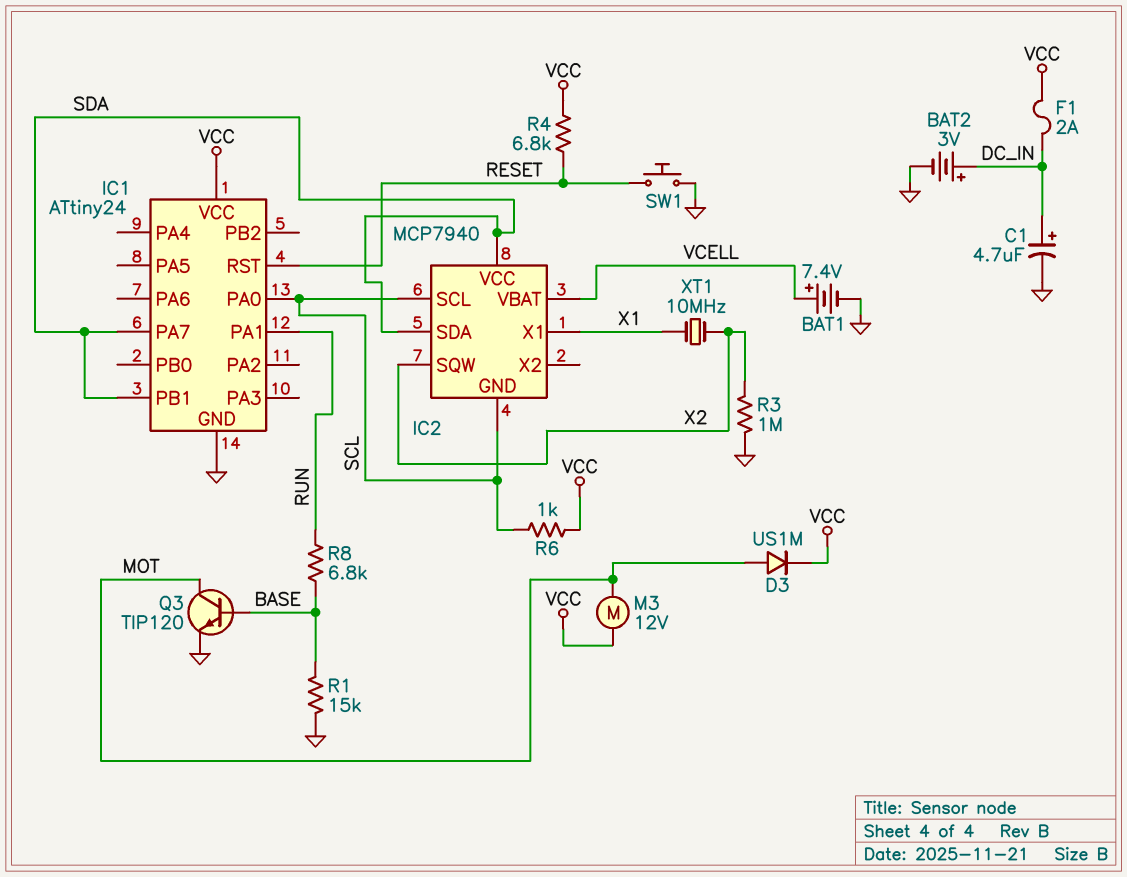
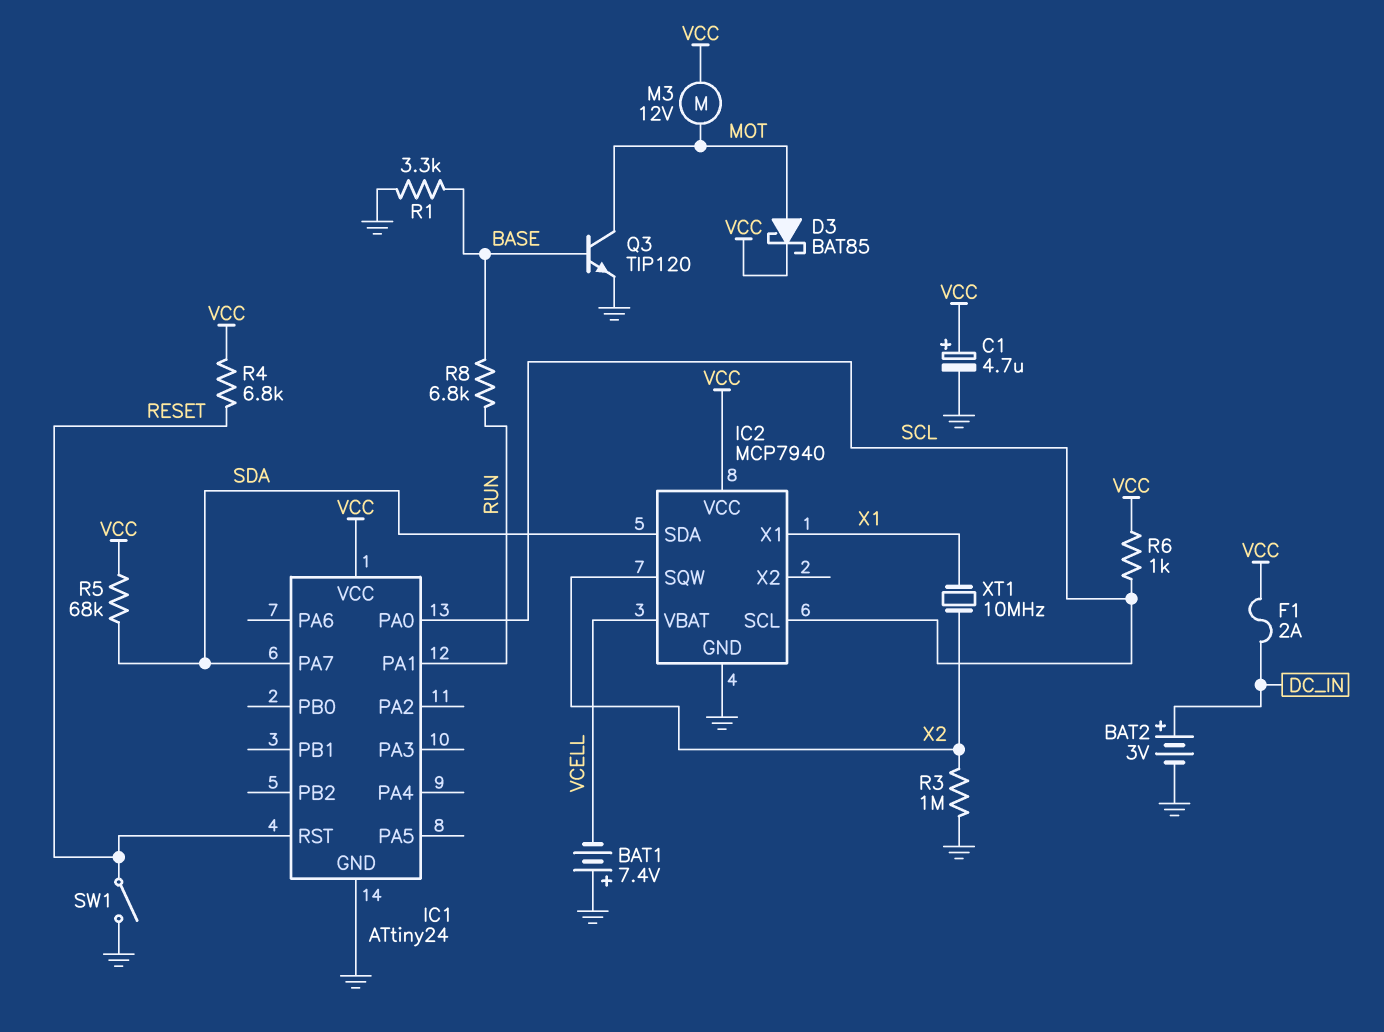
BAT1: 7.4V (plus VCELL, minus GND) -> 7.4V (plus GND, minus VCELL)
C1: 4.7uF (plus DC_IN, minus GND) -> 4.7uF (plus VCC, minus GND)
D3: diode US1M (A MOT, K VCC) -> schottky BAT85 (A MOT, K VCC)
IC1 pin PB1: SDA -> none
IC2 pin GND: SCL -> GND
IC2 pin VCC: SDA -> VCC
R1: 15k (BASE, GND) -> 3.3k (BASE, GND)
R5: none -> 68k (SDA, VCC)
SW1: button (GND, RESET) -> switch (GND, RESET)

